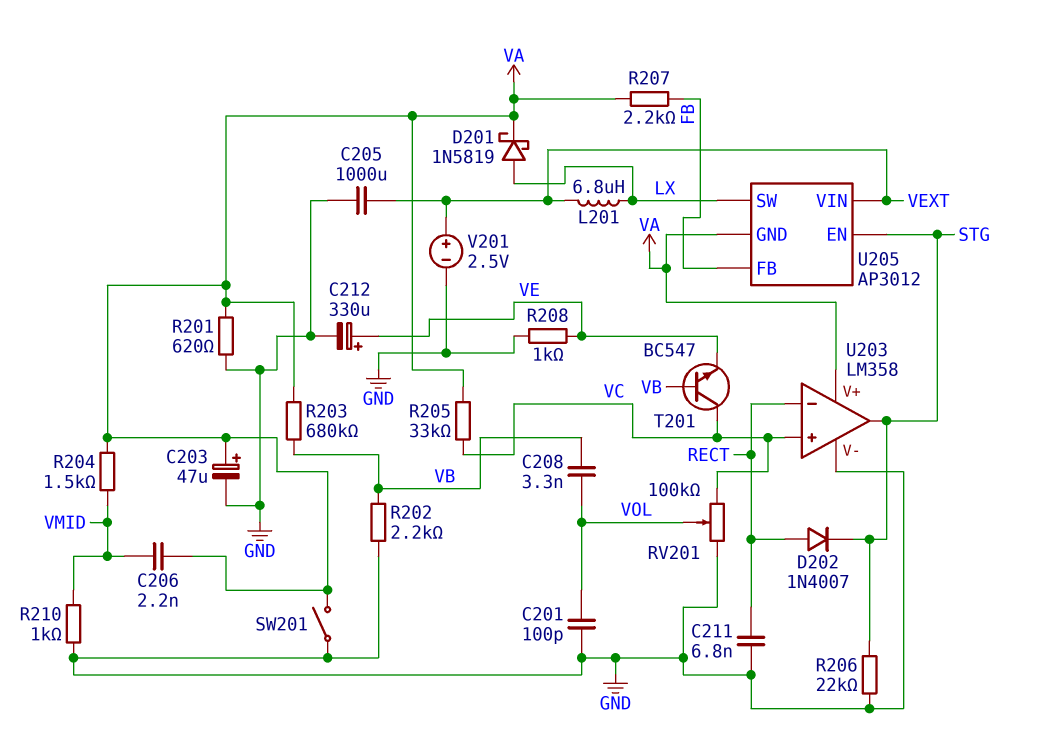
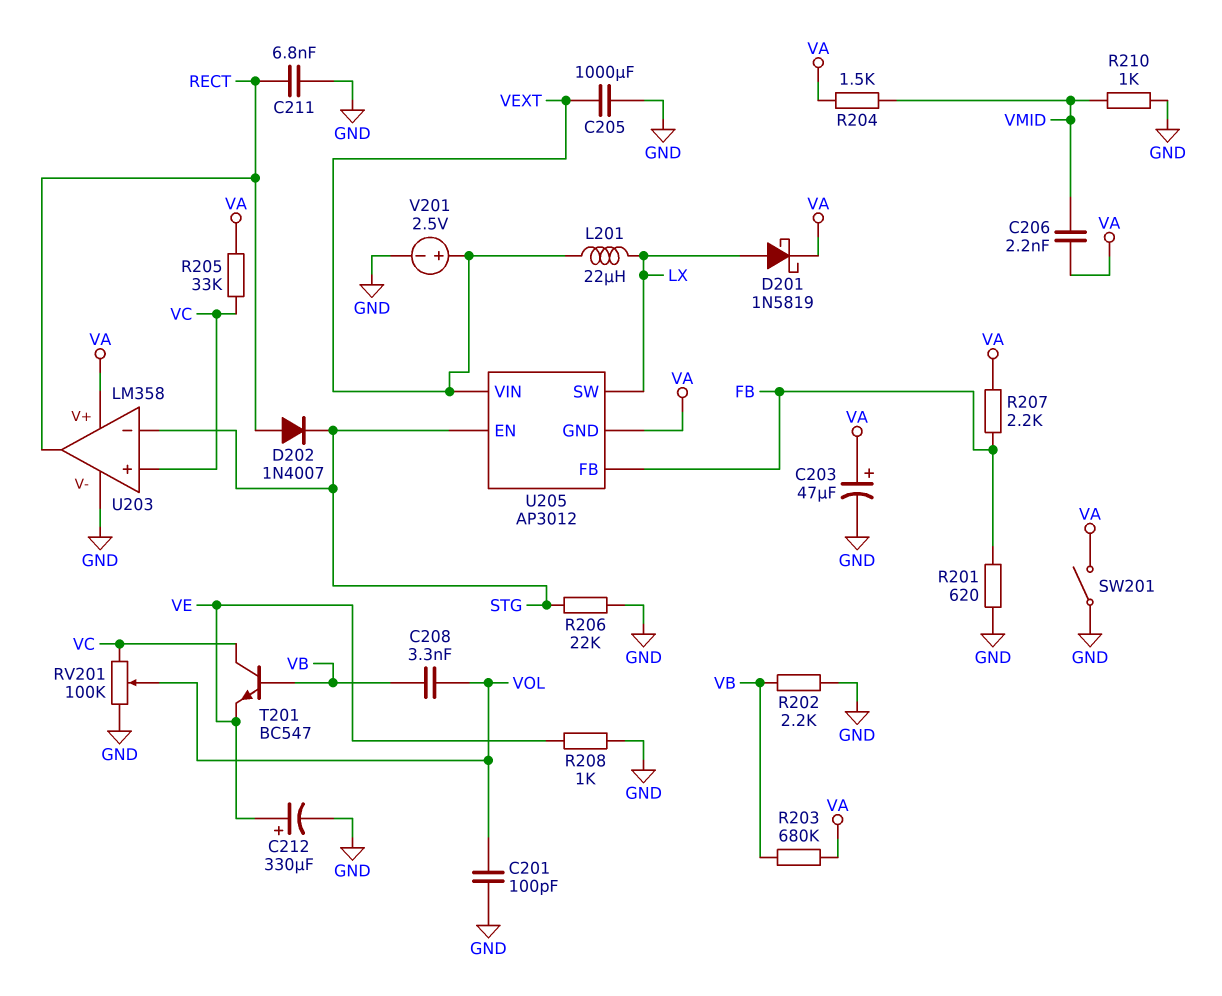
L201: 6.8uH (LX, VEXT) -> 22uH (LX, VEXT)
R201: 620 (GND, VA) -> 620 (FB, GND)
U203 pin in-: RECT -> STG
U203 pin out: STG -> RECT

